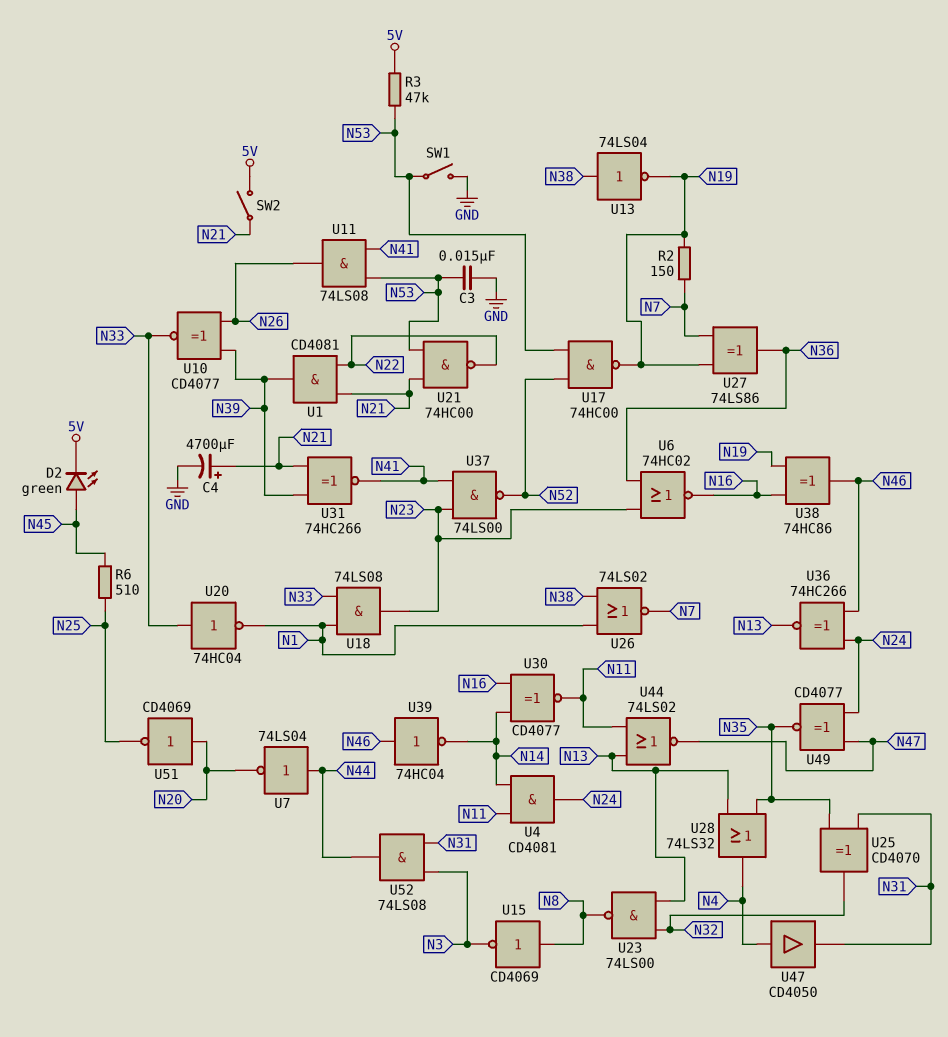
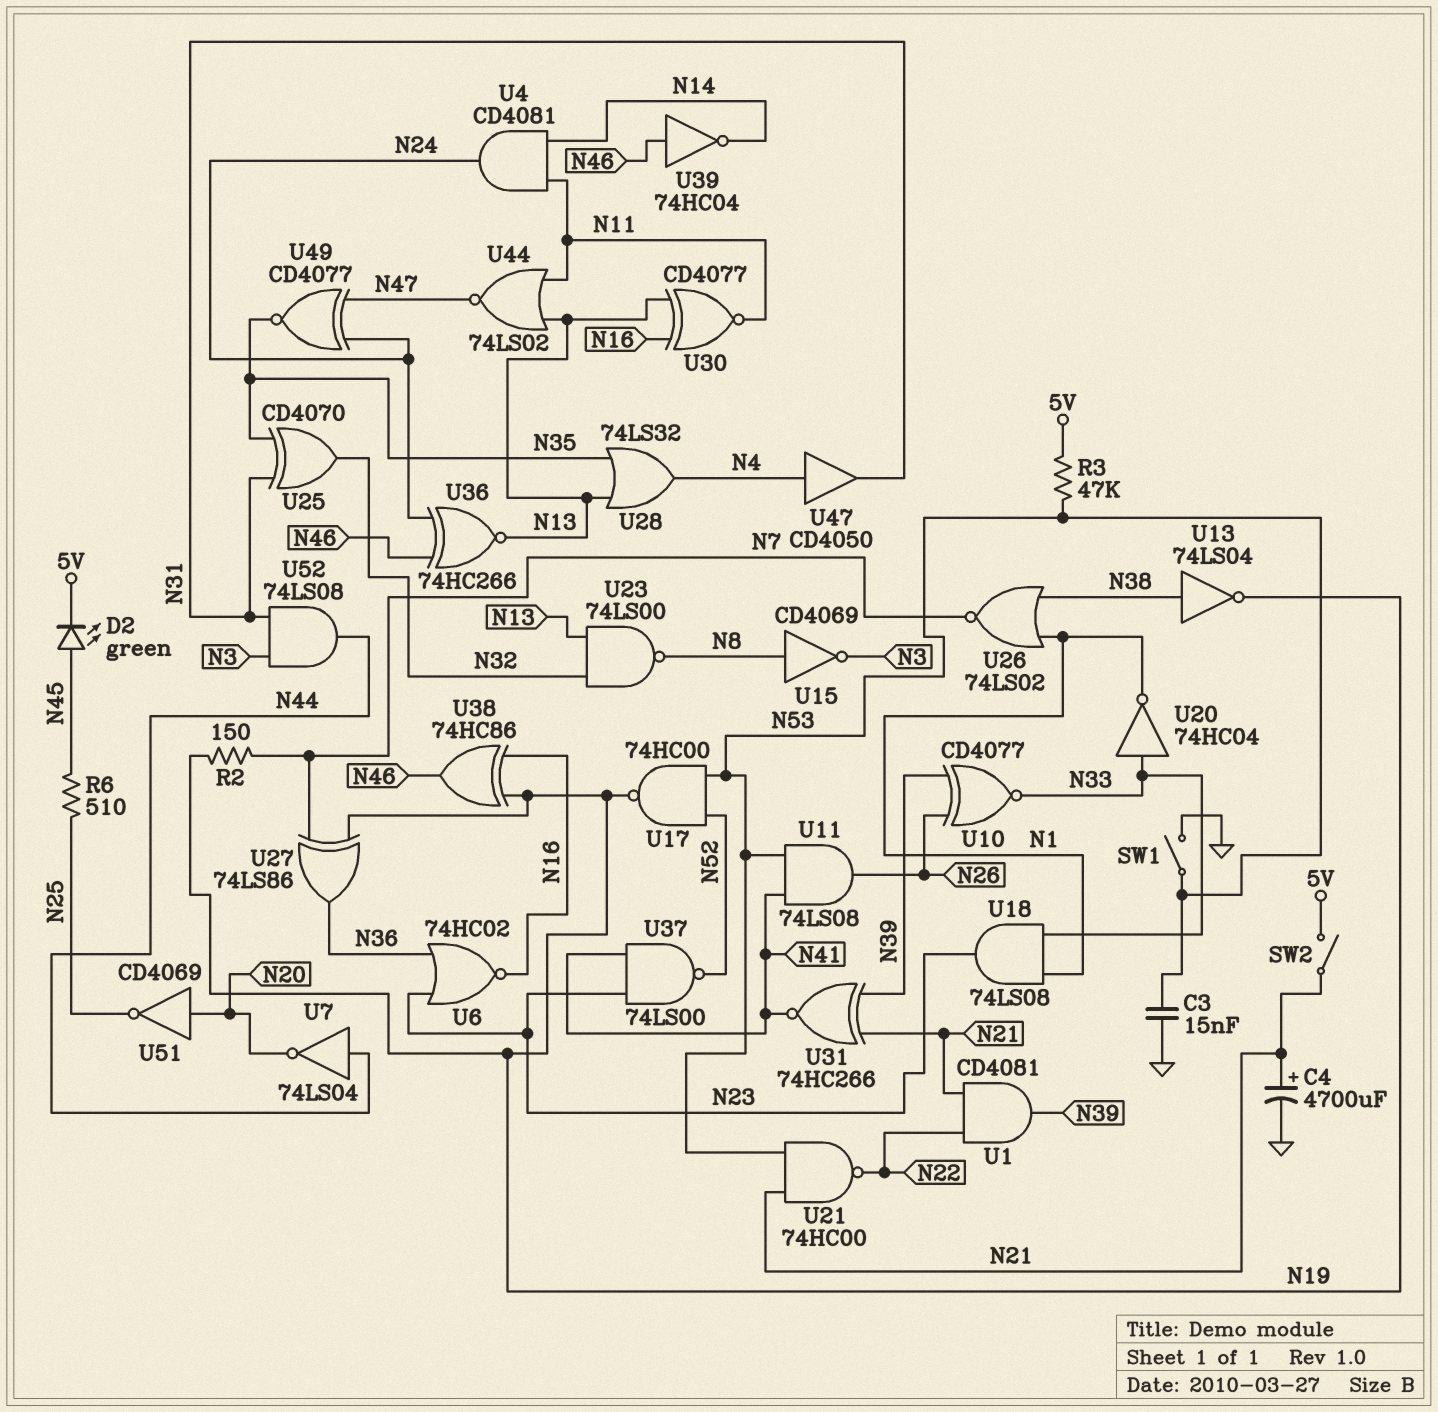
U30: XNOR CD4077 (in N14, in N16, out N11) -> XNOR CD4077 (in N13, in N16, out N11)

